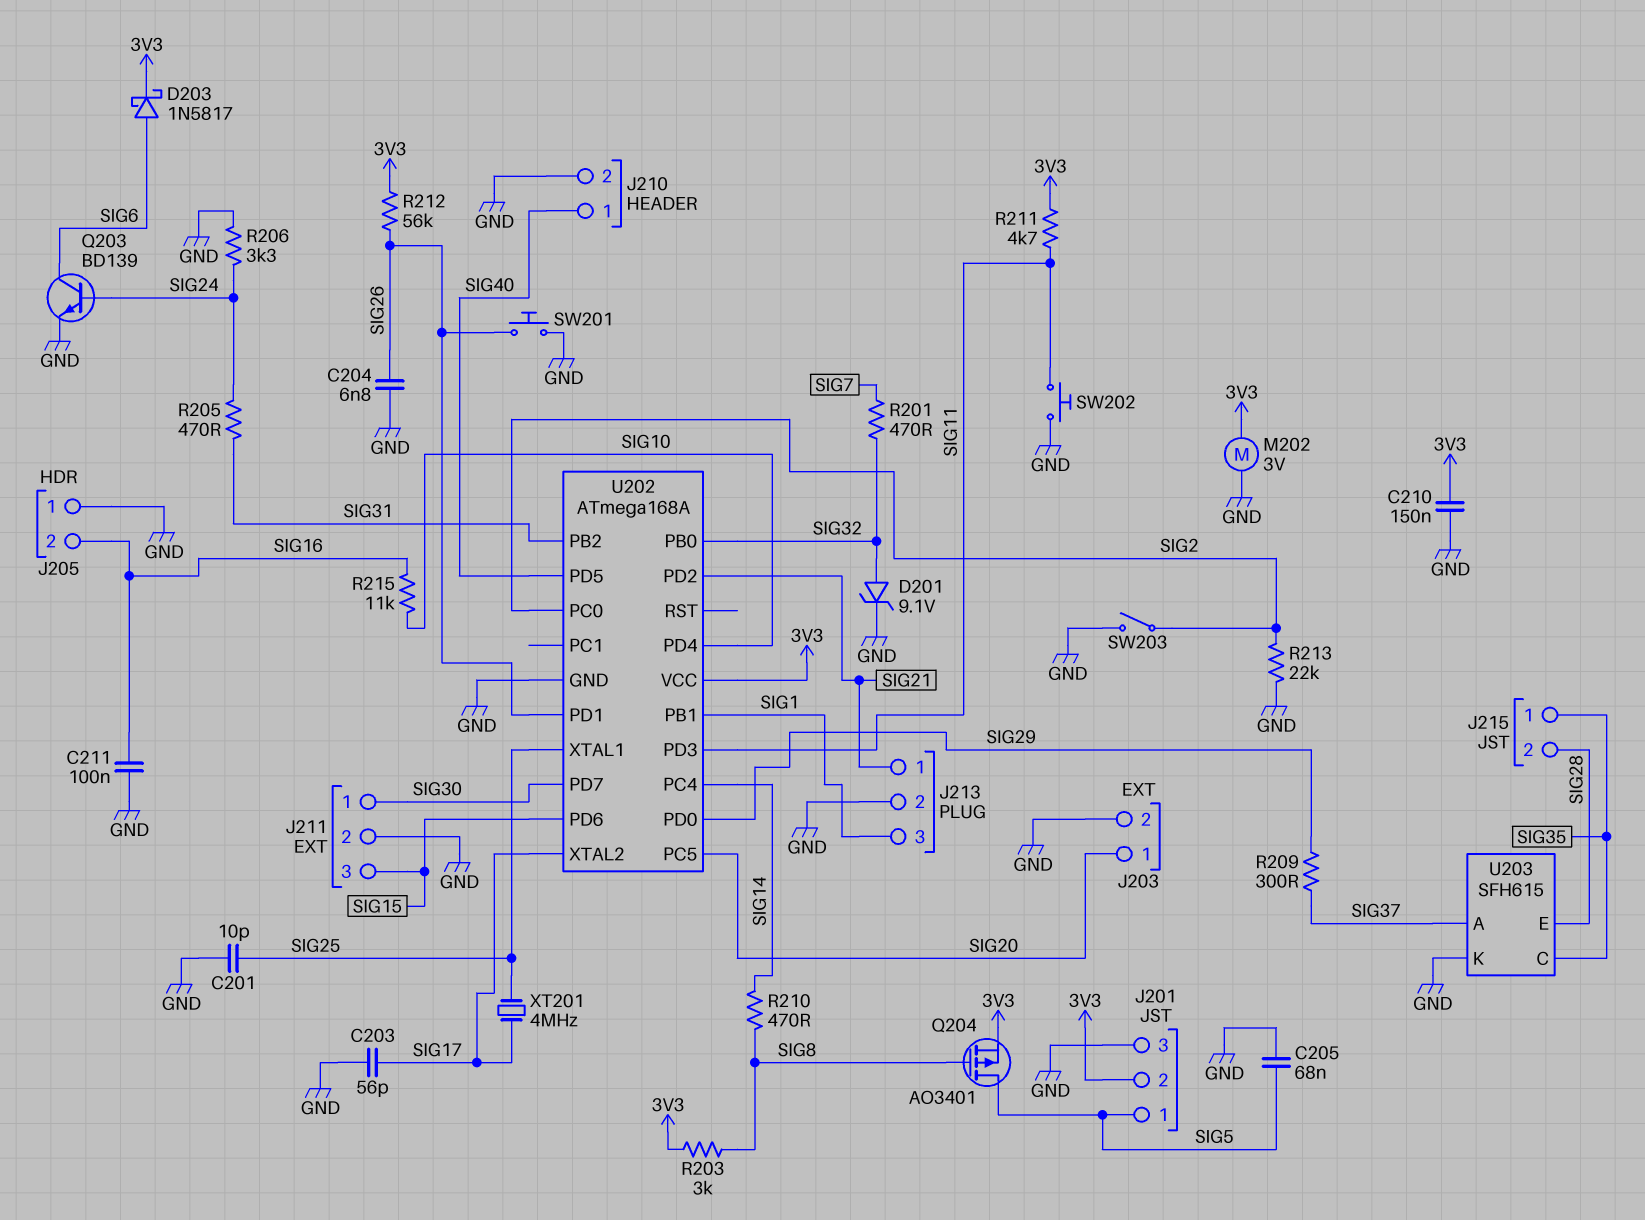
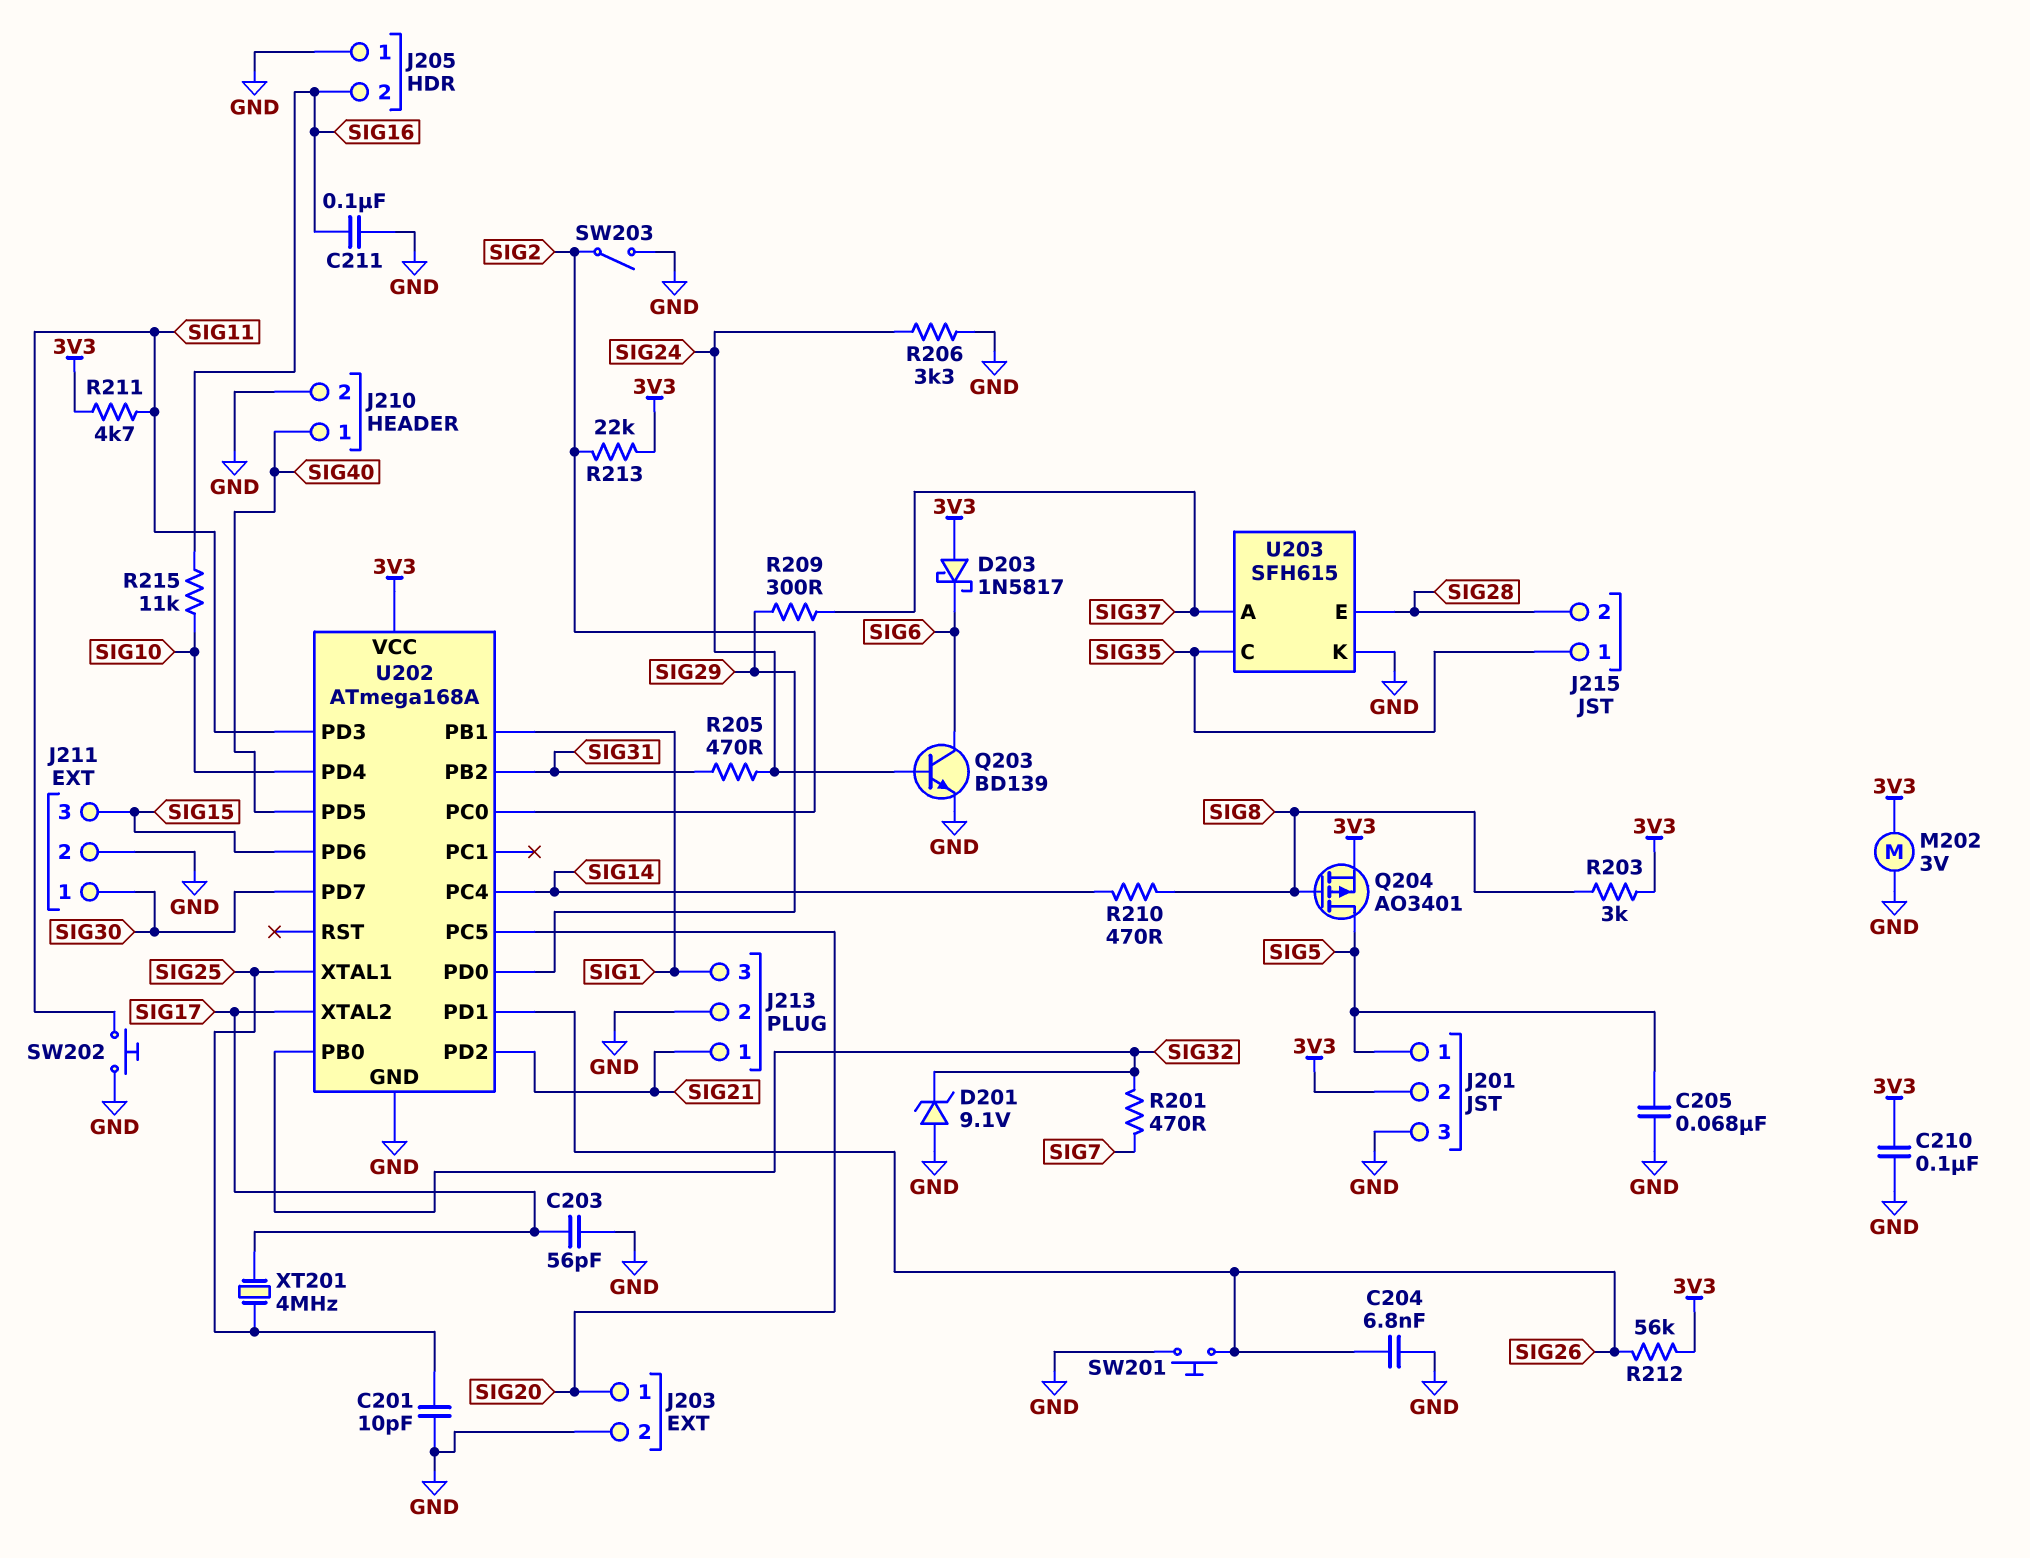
C210: 150nF (3V3, GND) -> 100nF (3V3, GND)
D201: zener 9.1V (A SIG32, K GND) -> zener 9.1V (A GND, K SIG32)
D203: schottky 1N5817 (A SIG6, K 3V3) -> schottky 1N5817 (A 3V3, K SIG6)
R213: 22k (GND, SIG2) -> 22k (3V3, SIG2)

